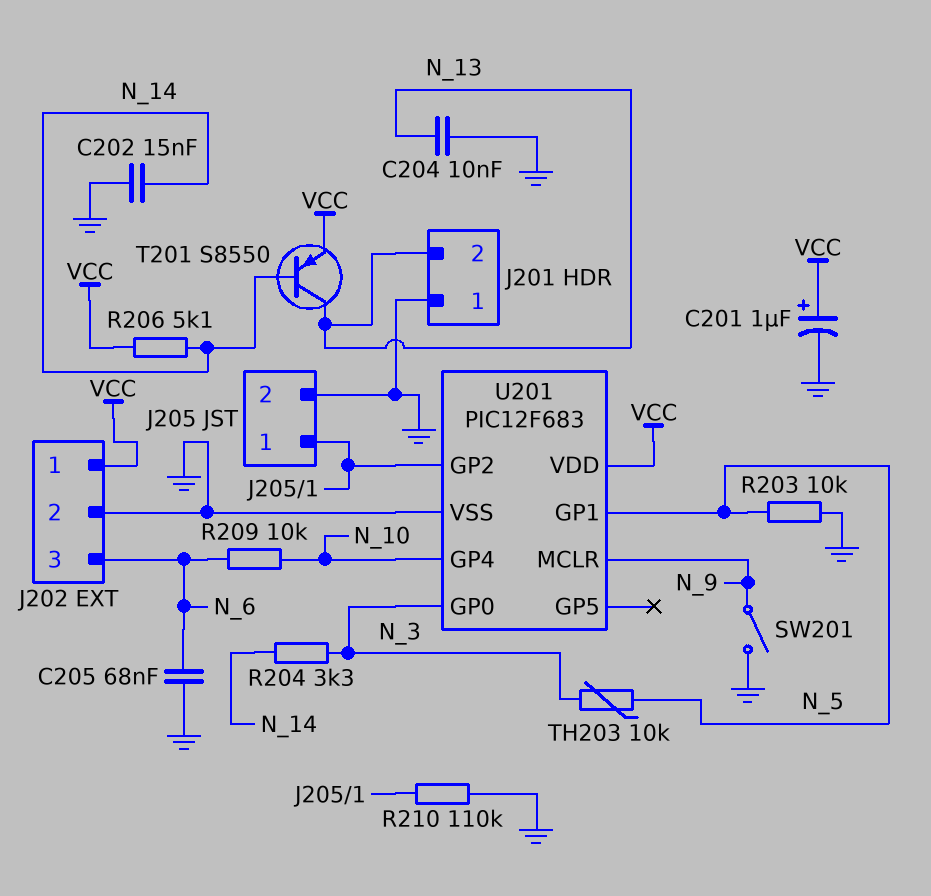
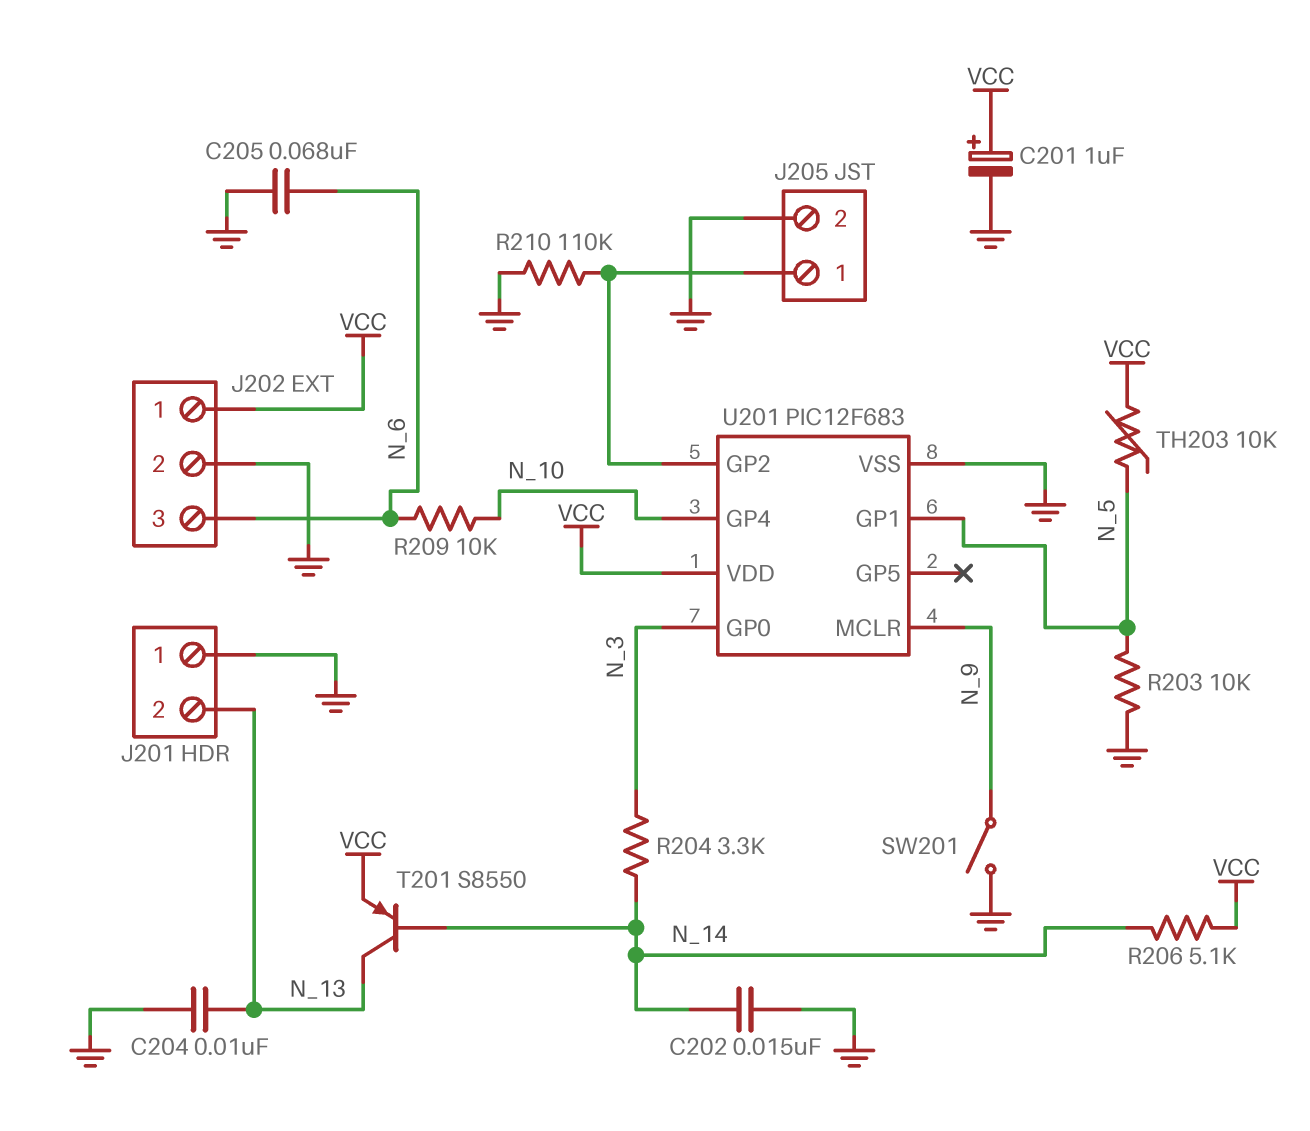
TH203: 10k (N_3, N_5) -> 10k (N_5, VCC)

